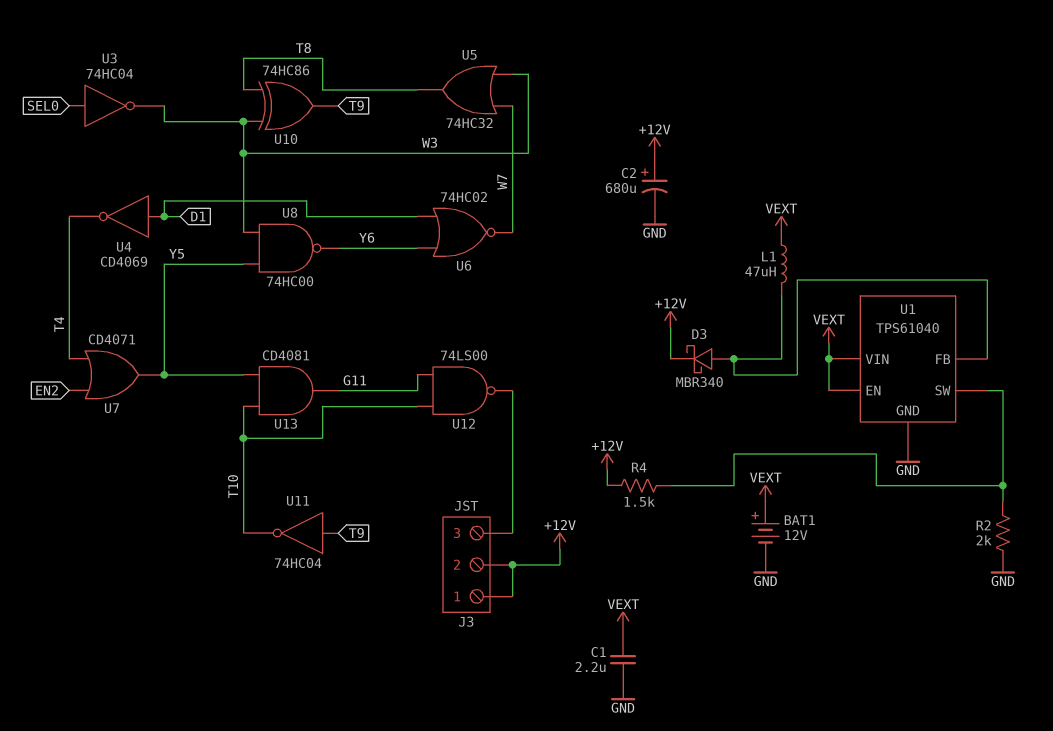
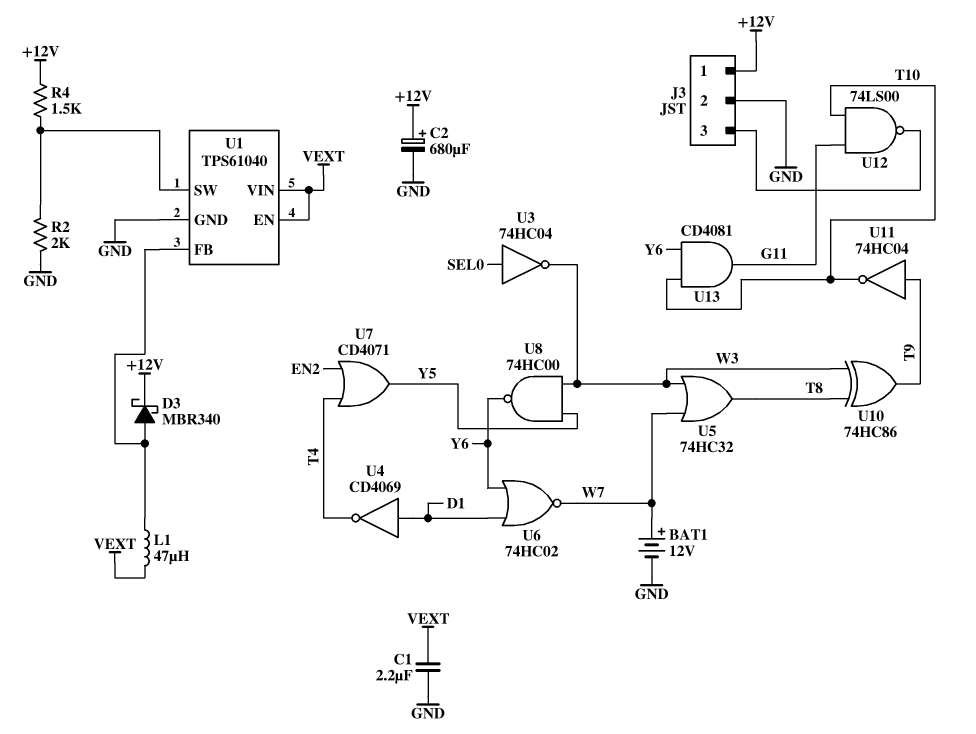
BAT1: 12V (plus VEXT, minus GND) -> 12V (plus W7, minus GND)
J3 pin 2: +12V -> GND
U13: AND CD4081 (in T10, in Y5, out G11) -> AND CD4081 (in T10, in Y6, out G11)

